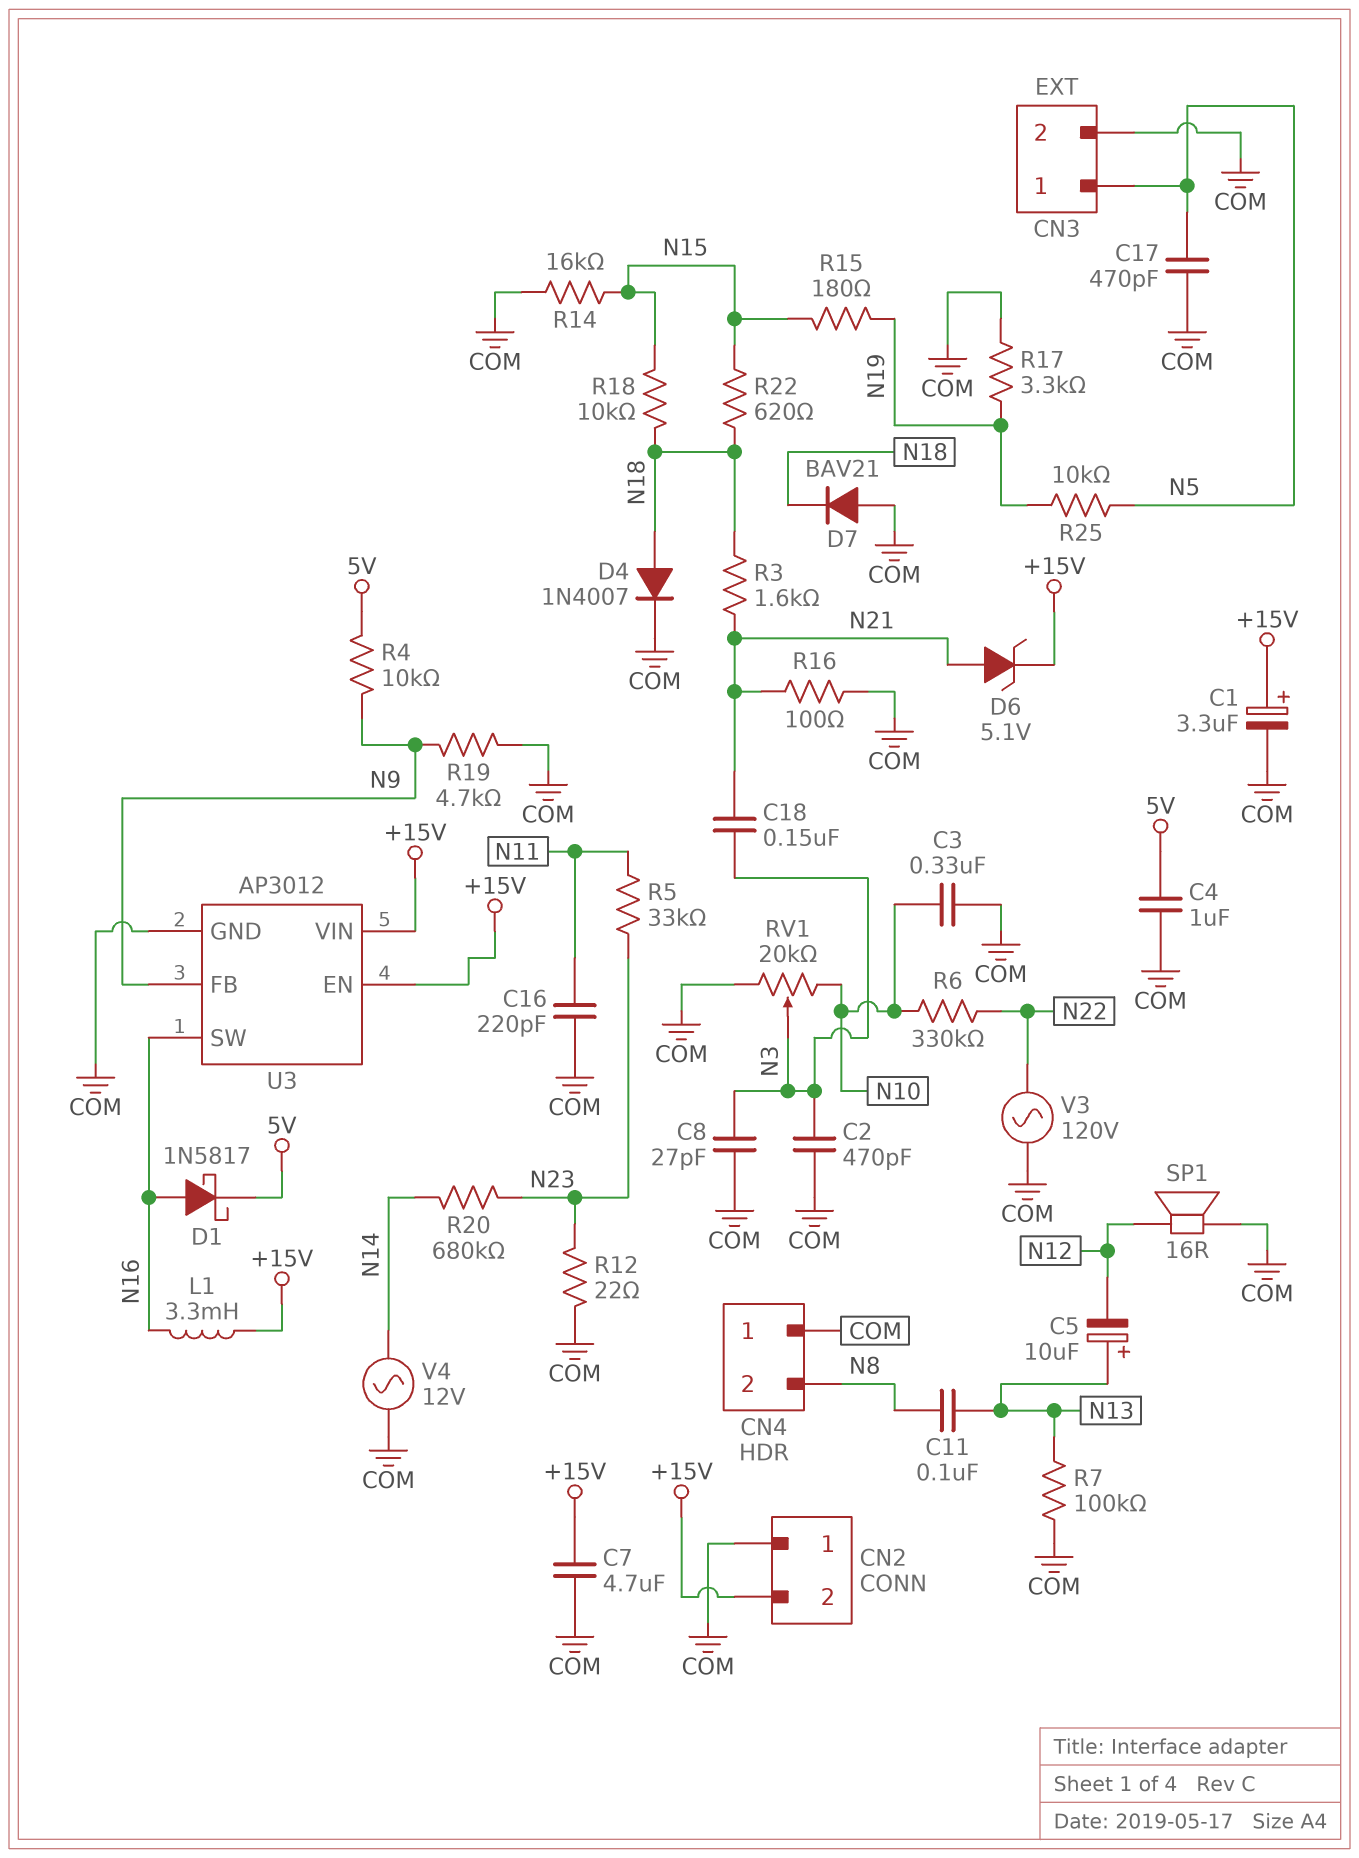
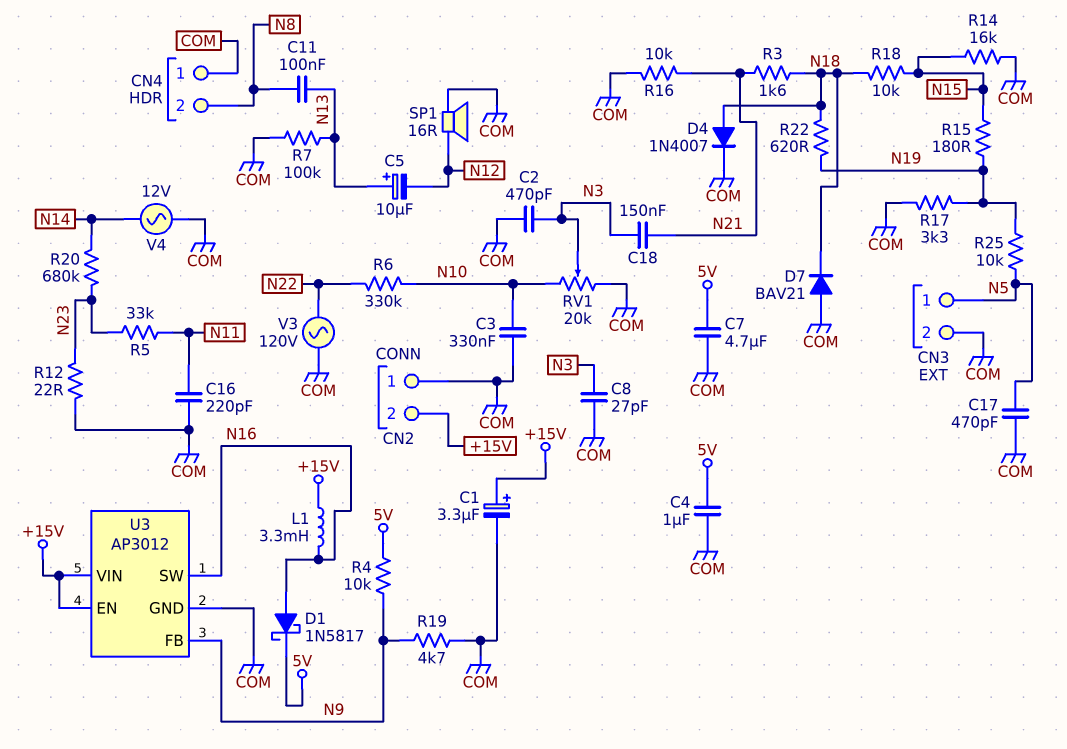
C7: 4.7uF (+15V, COM) -> 4.7uF (5V, COM)
D6: zener 5.1V (A N21, K +15V) -> none
R16: 100 (COM, N21) -> 10k (COM, N21)
R22: 620 (N15, N18) -> 620 (N18, N19)

